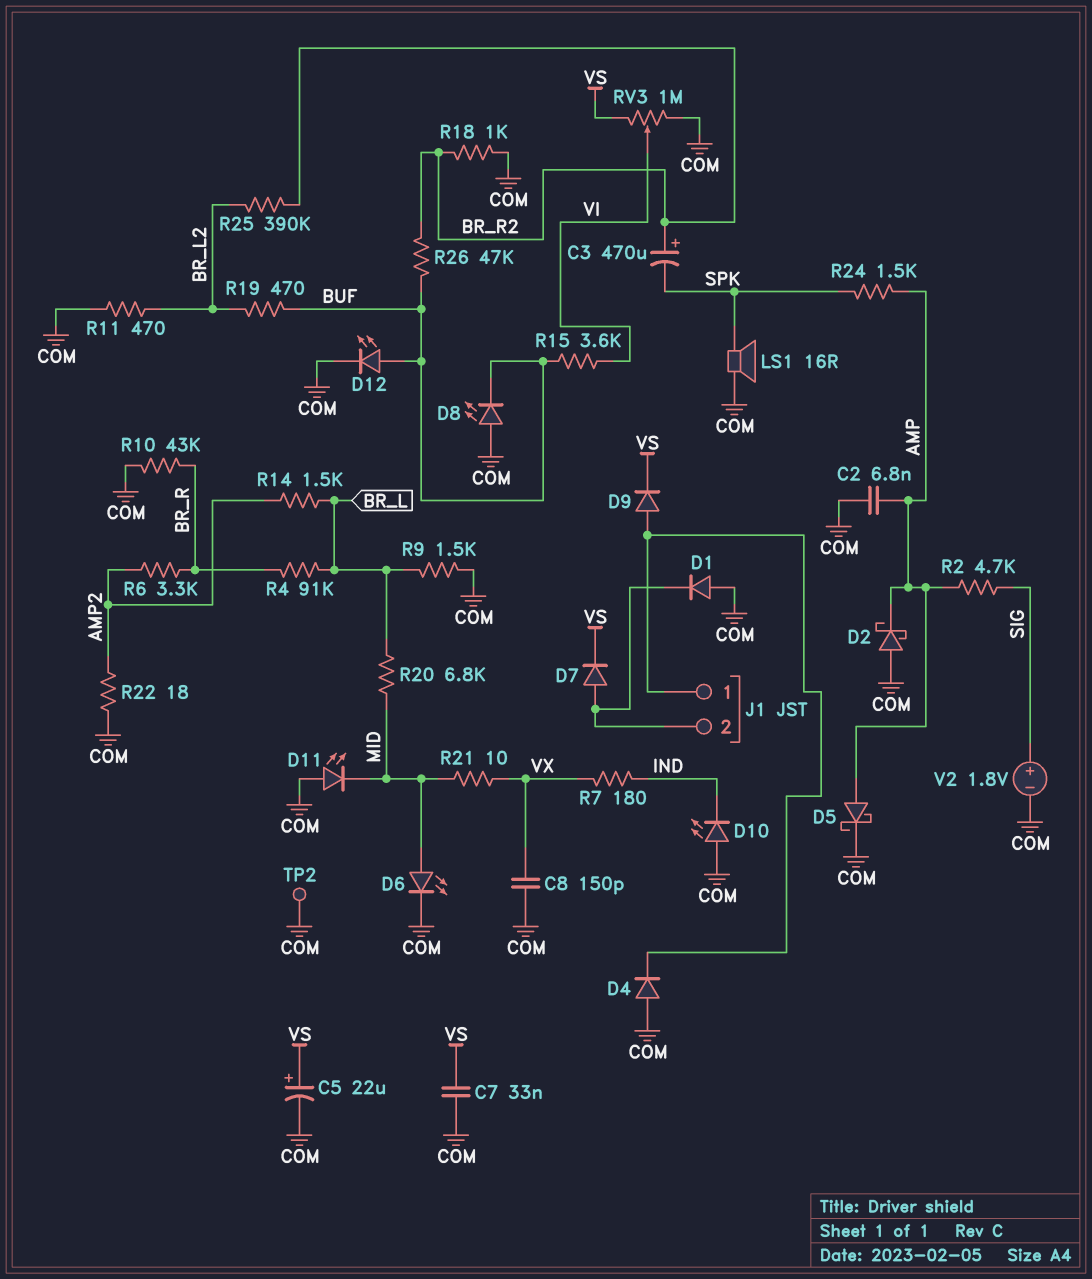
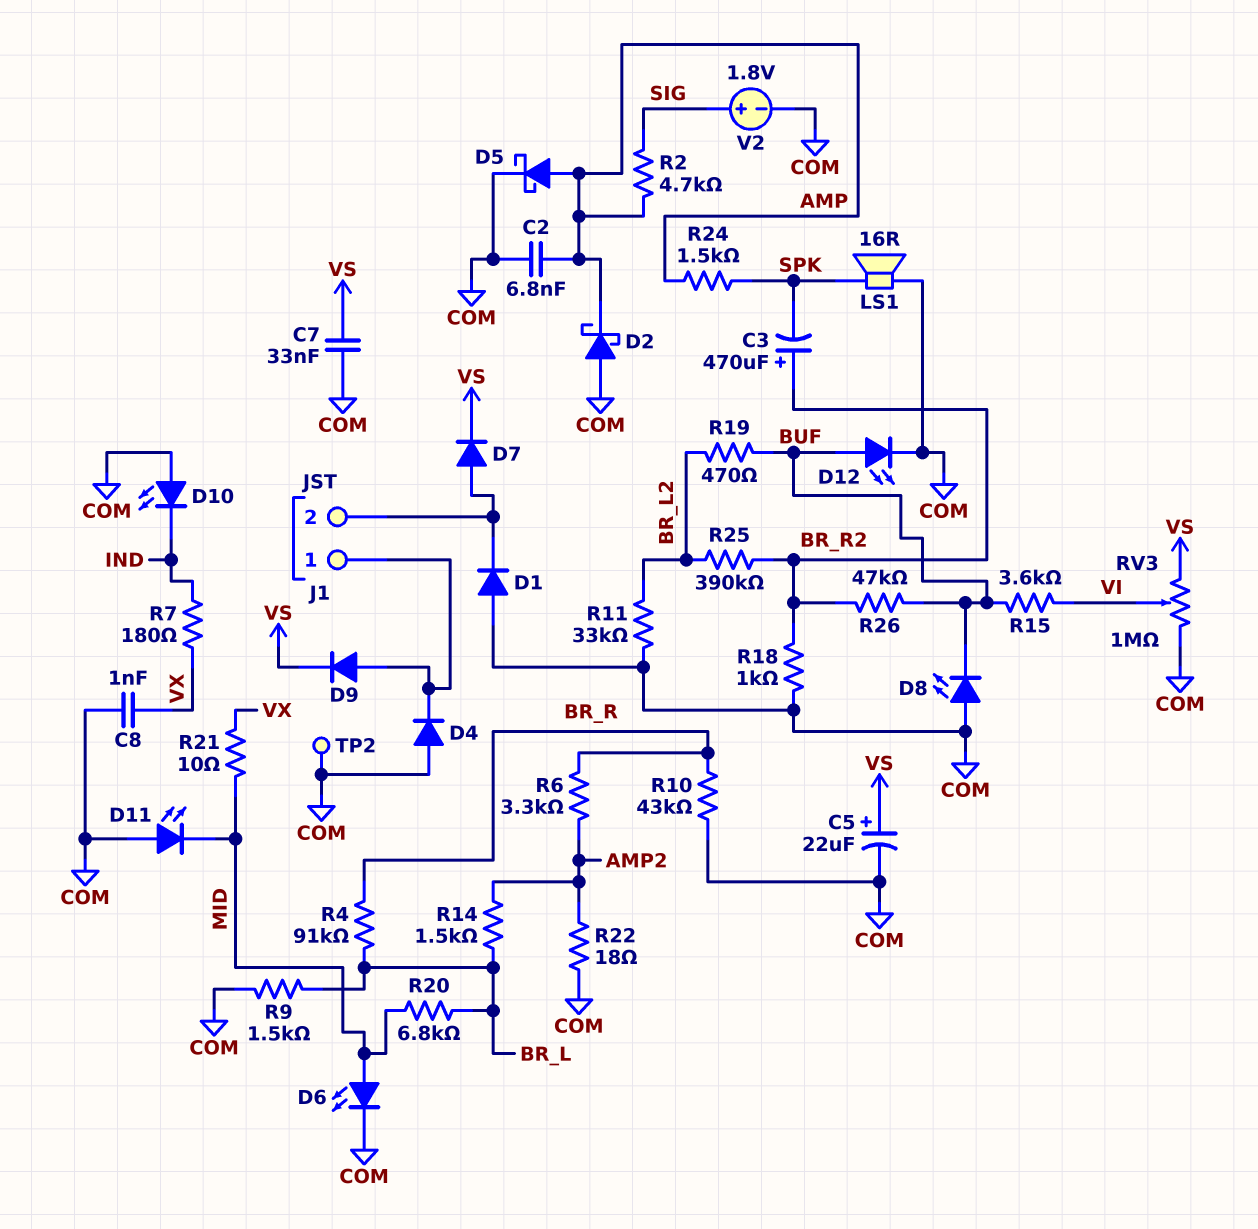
C8: 150pF (COM, VX) -> 1nF (COM, VX)
R11: 470 (BR_L2, COM) -> 33k (BR_L2, COM)

